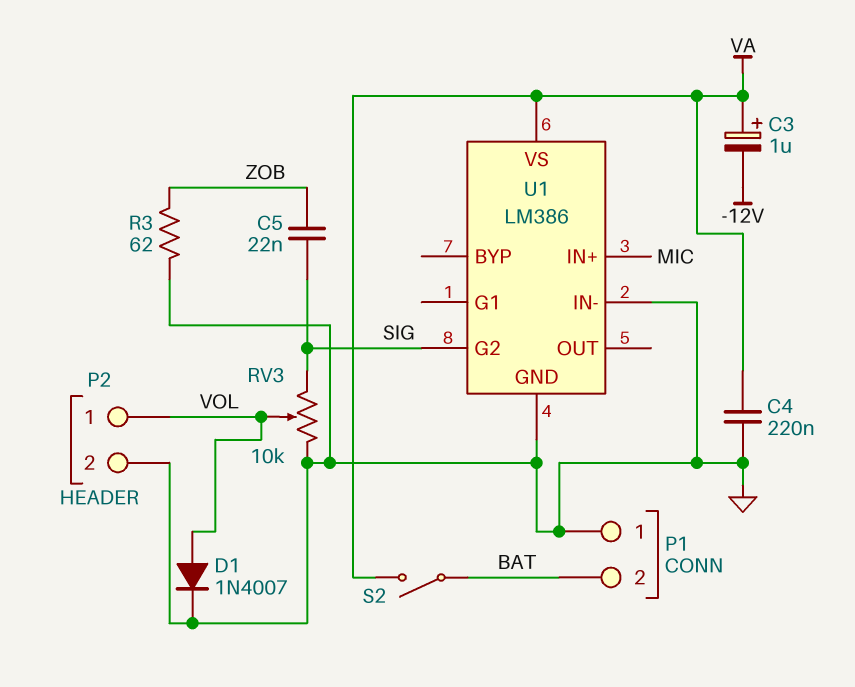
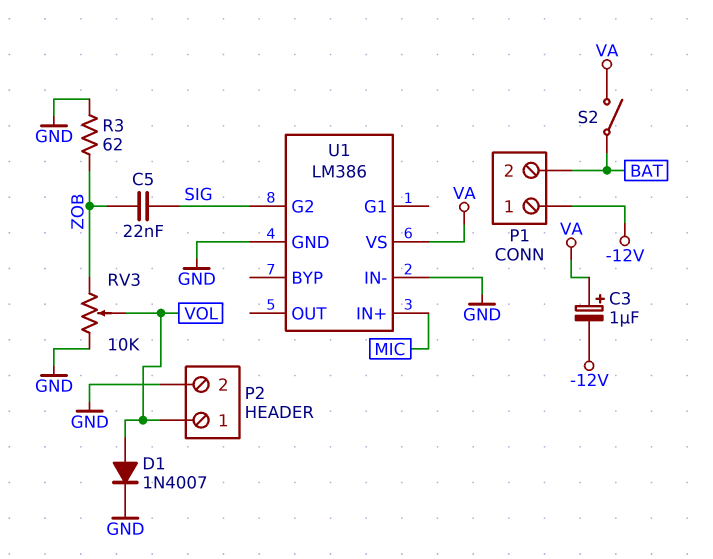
C4: 220nF (GND, VA) -> none
P1 pin 1: GND -> -12V
RV3: 10k (GND, SIG, wiper VOL) -> 10k (GND, ZOB, wiper VOL)

